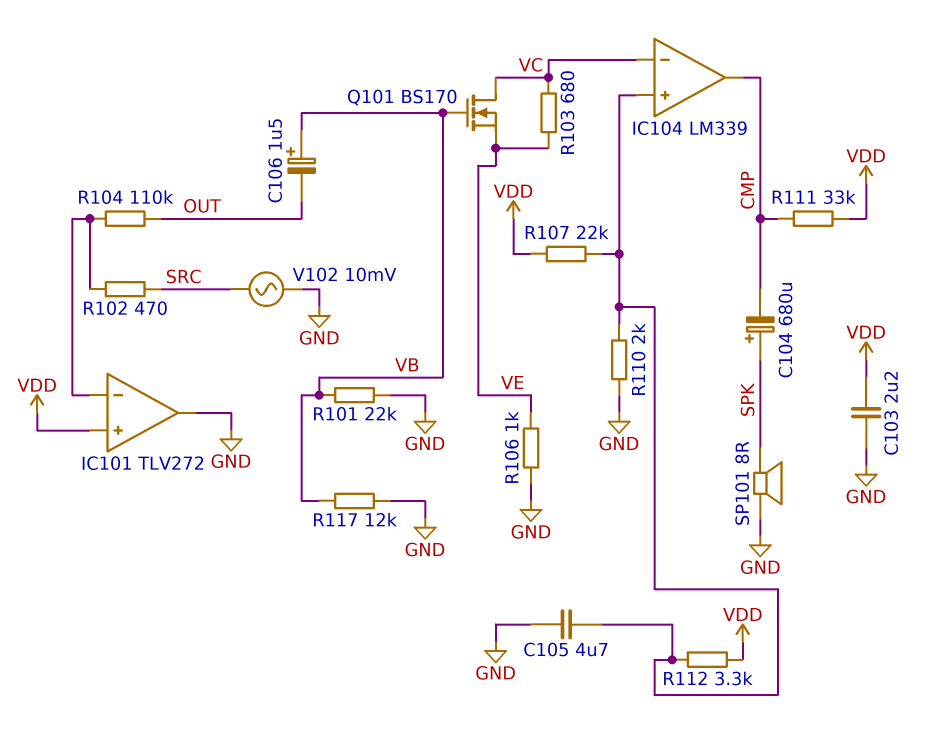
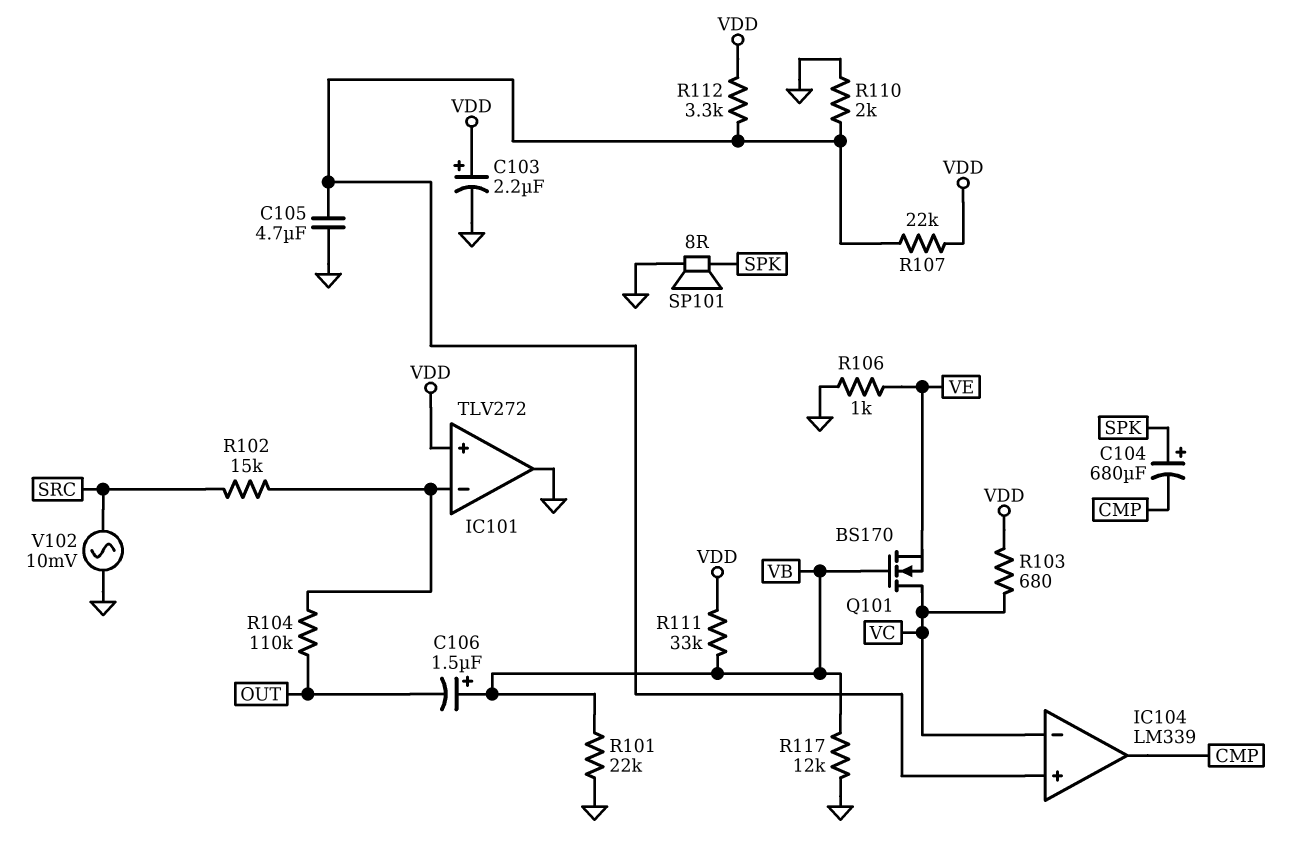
C103: 2.2uF (GND, VDD) -> 2.2uF (plus VDD, minus GND)
R102: 470 (IC101/in-, SRC) -> 15k (IC101/in-, SRC)
R103: 680 (VC, VE) -> 680 (VC, VDD)
R111: 33k (CMP, VDD) -> 33k (VB, VDD)

